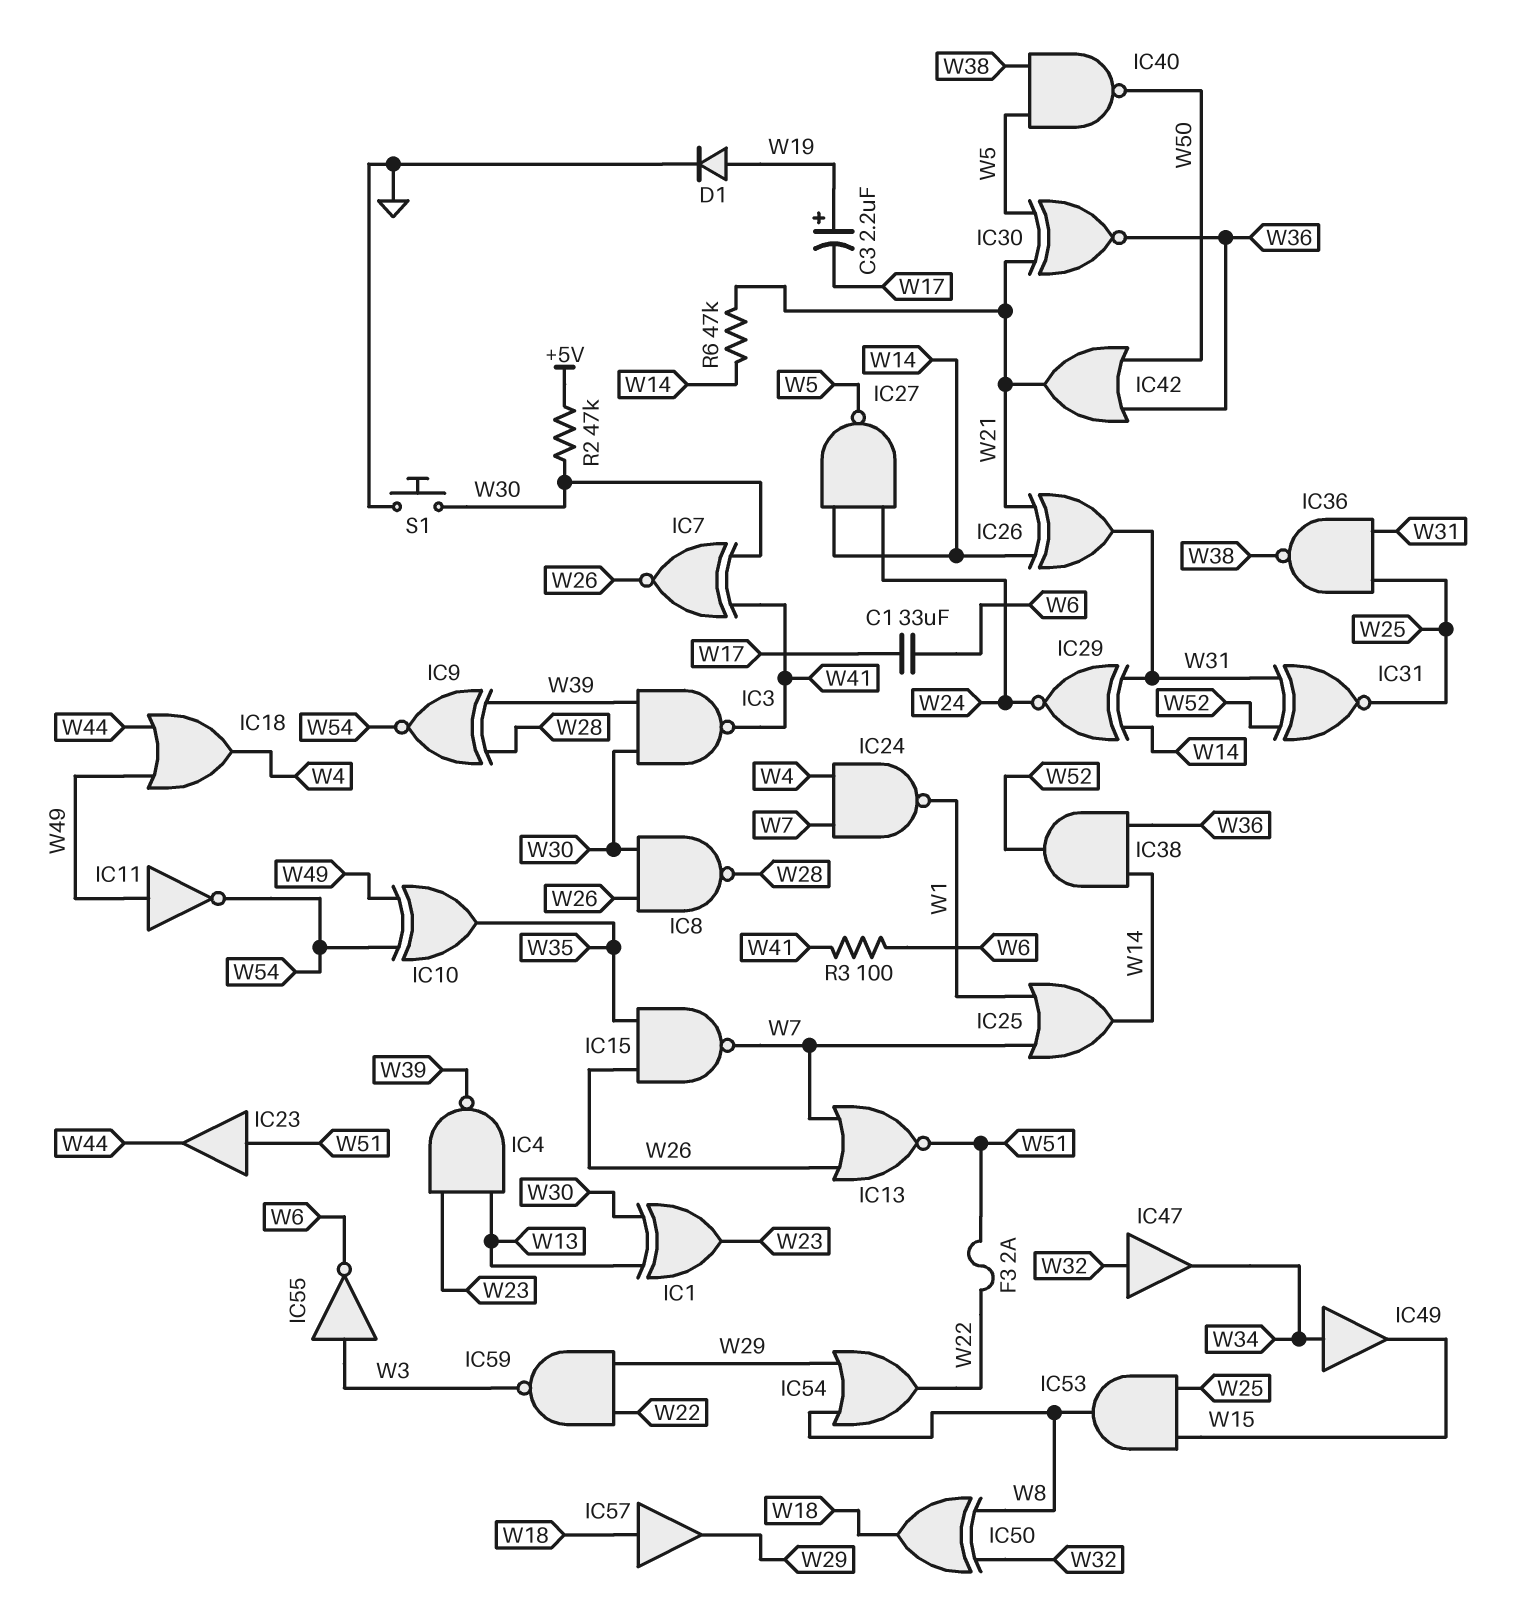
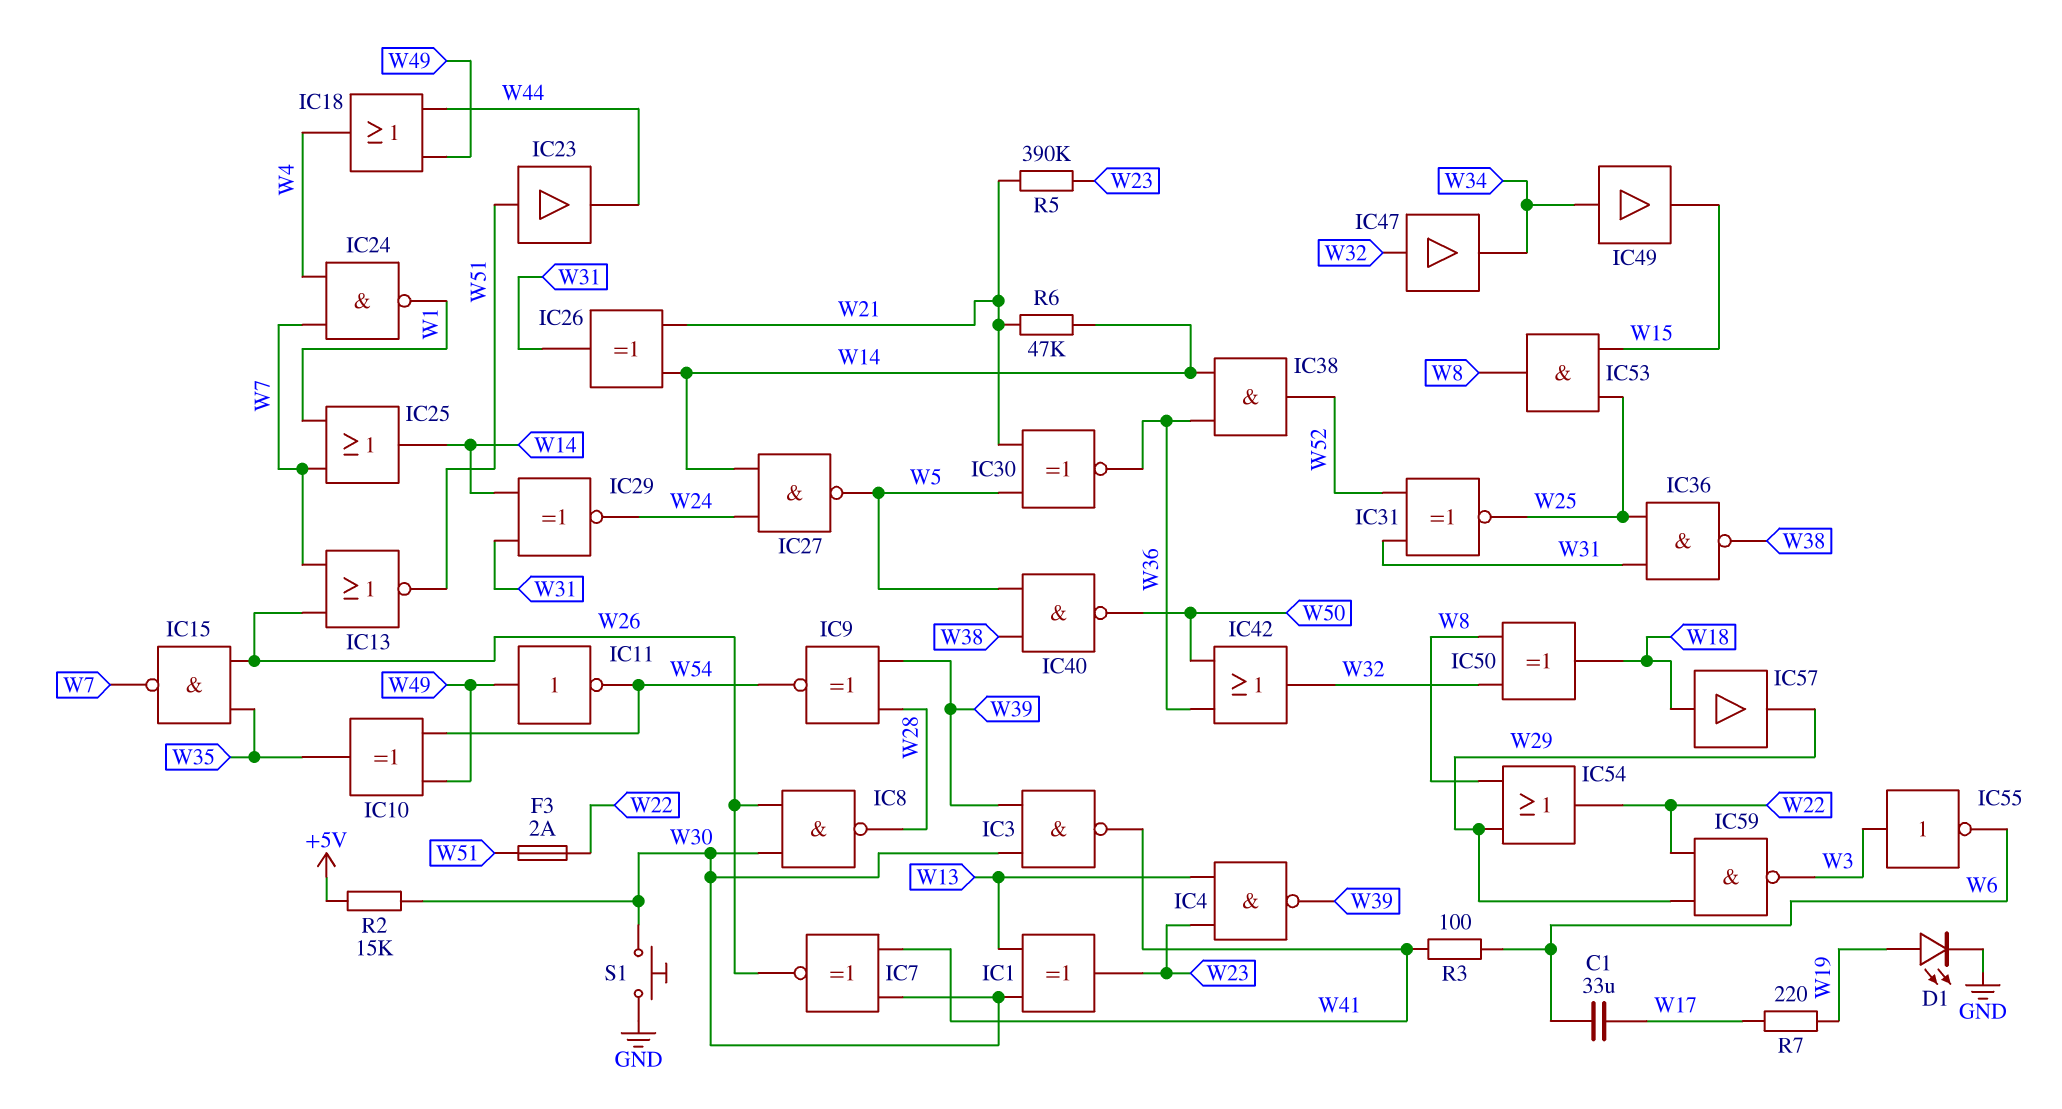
C3: 2.2uF (plus W19, minus W17) -> none
D1: diode (A W19, K GND) -> LED (A W19, K GND)
IC42: OR (in W36, in W50, out W21) -> OR (in W36, in W50, out W32)
R2: 47k (+5V, W30) -> 15k (+5V, W30)
R5: none -> 390k (W21, W23)
R7: none -> 220 (W17, W19)

